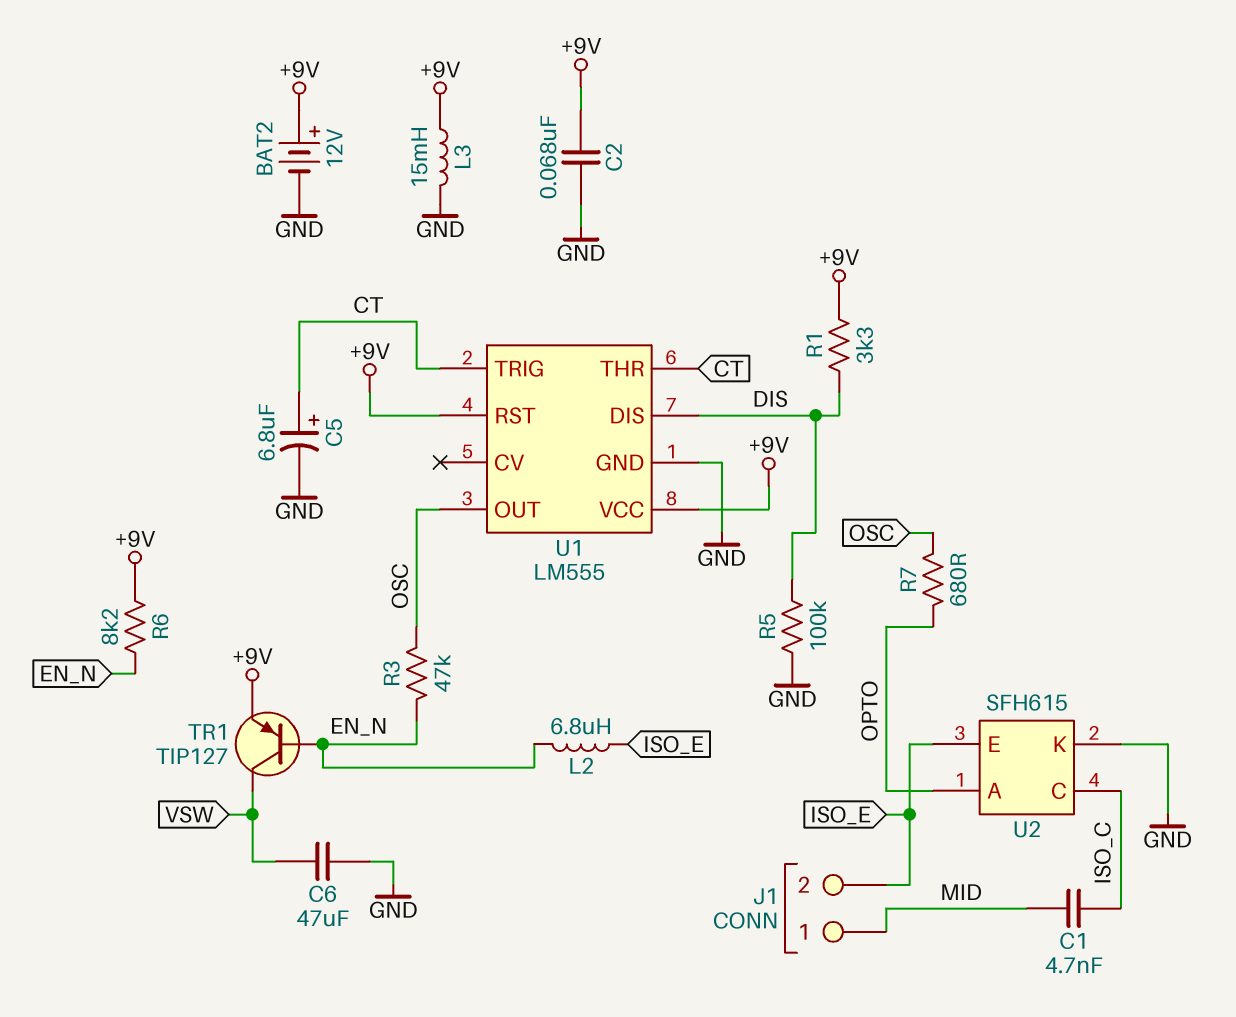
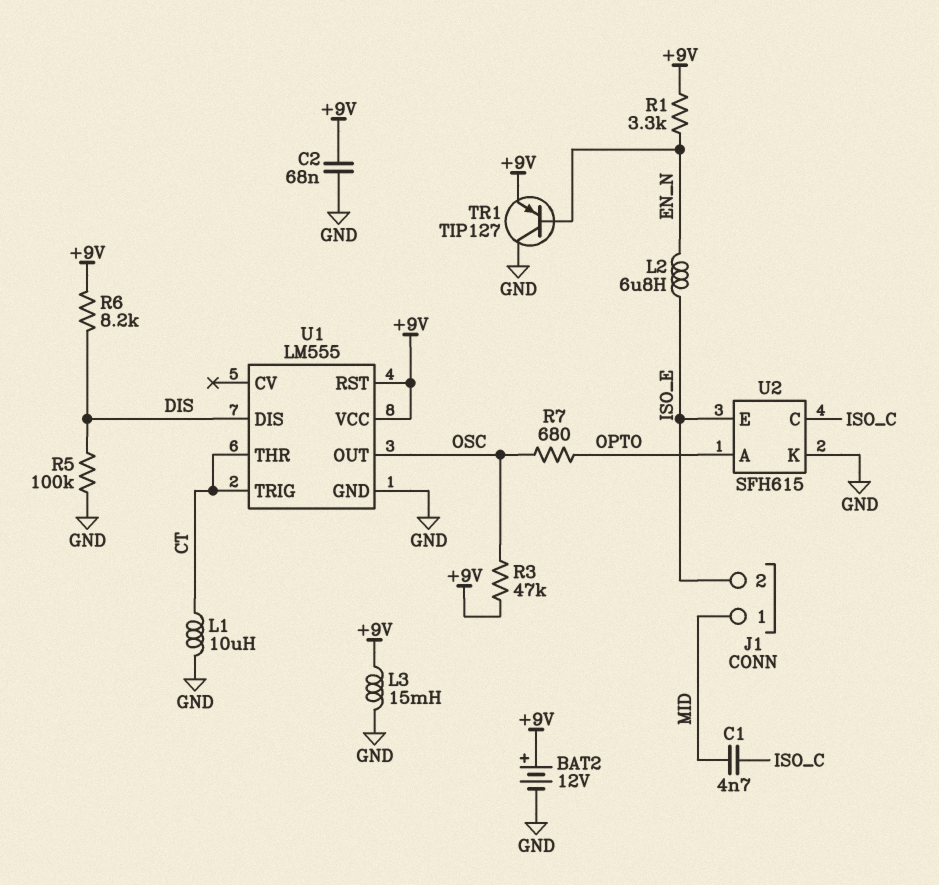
C5: 6.8uF (plus CT, minus GND) -> none
C6: 47uF (GND, VSW) -> none
L1: none -> 10uH (CT, GND)
R1: 3.3k (+9V, DIS) -> 3.3k (+9V, EN_N)
R3: 47k (EN_N, OSC) -> 47k (+9V, OSC)
R6: 8.2k (+9V, EN_N) -> 8.2k (+9V, DIS)
TR1: PNP TIP127 (B EN_N, C VSW, E +9V) -> PNP TIP127 (B EN_N, C GND, E +9V)

